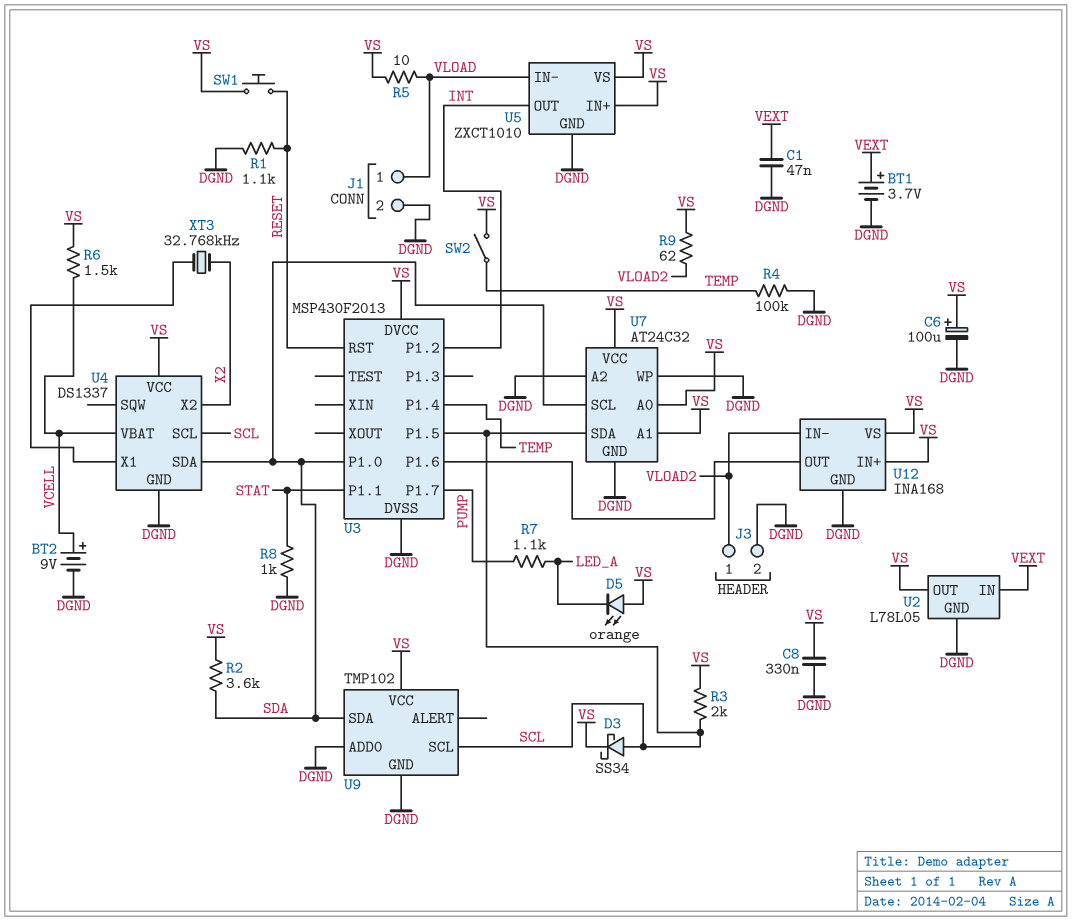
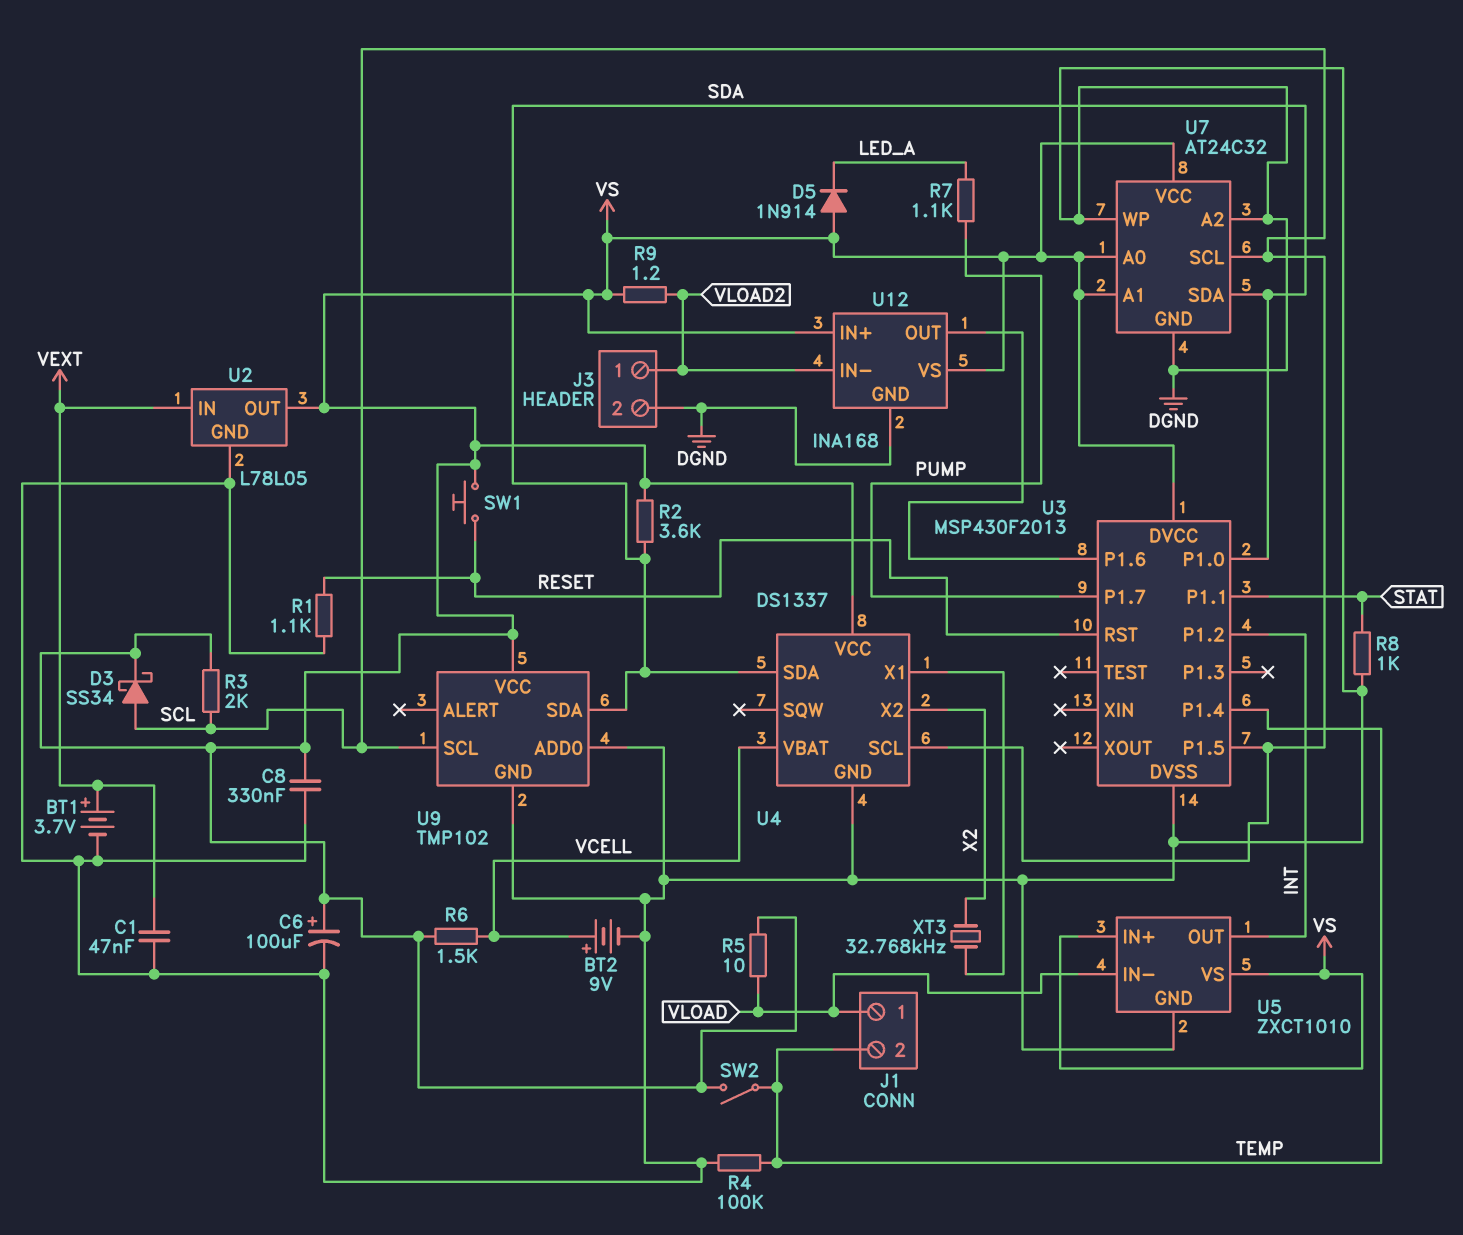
D5: LED orange (A VS, K LED_A) -> diode 1N914 (A VS, K LED_A)
J1 pin 2: DGND -> TEMP
R9: 62 (VLOAD2, VS) -> 1.2 (VLOAD2, VS)
U7 pin SCL: SDA -> SCL
U7 pin SDA: SCL -> SDA

